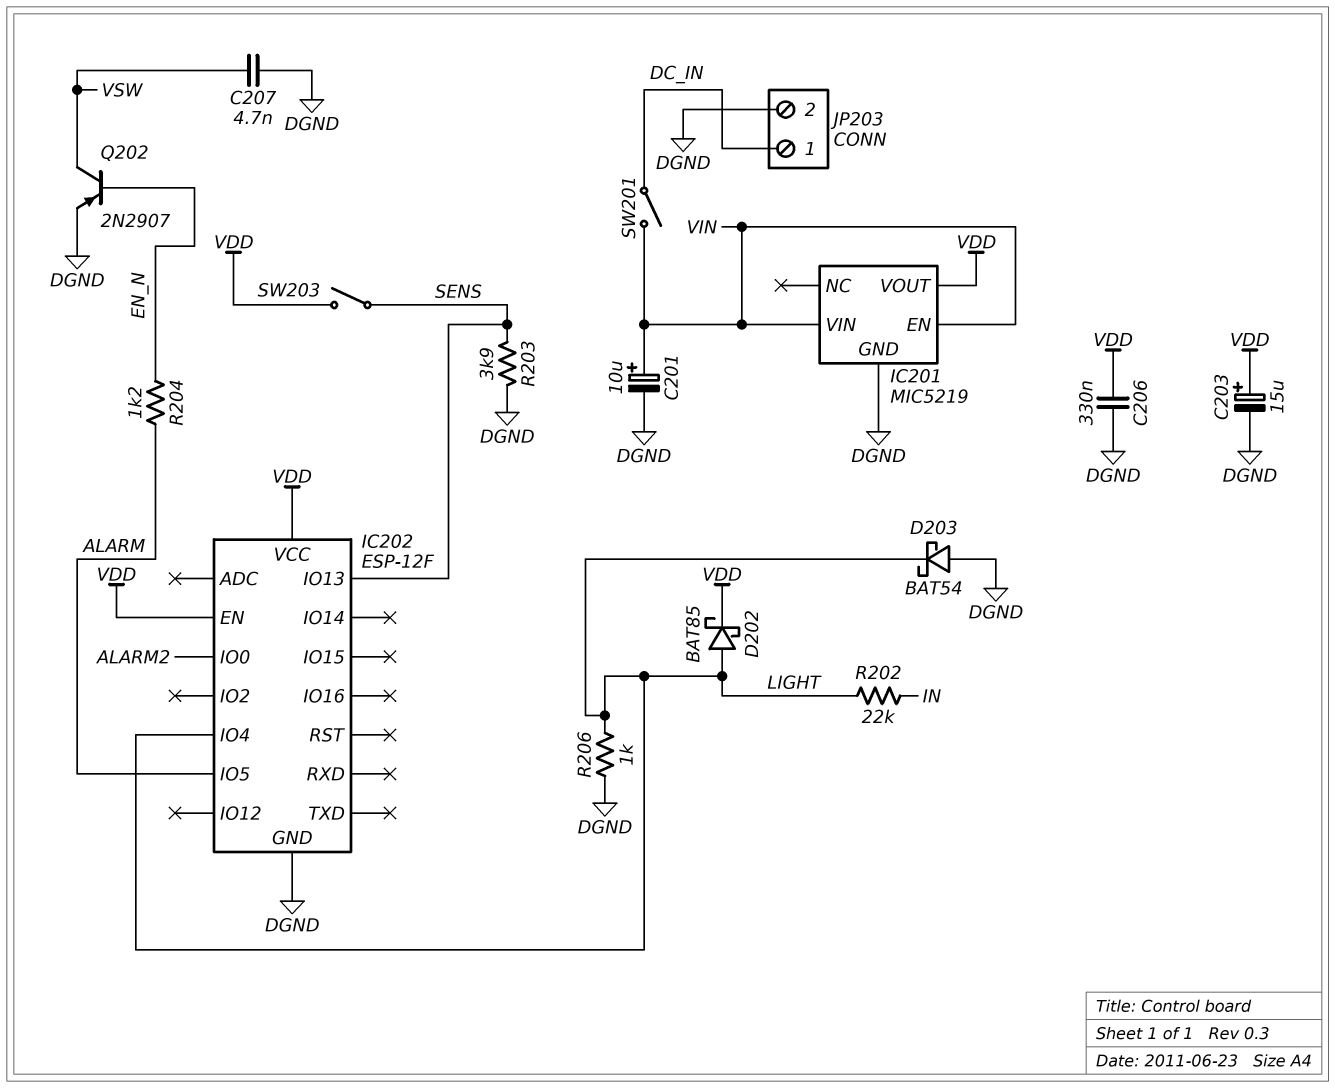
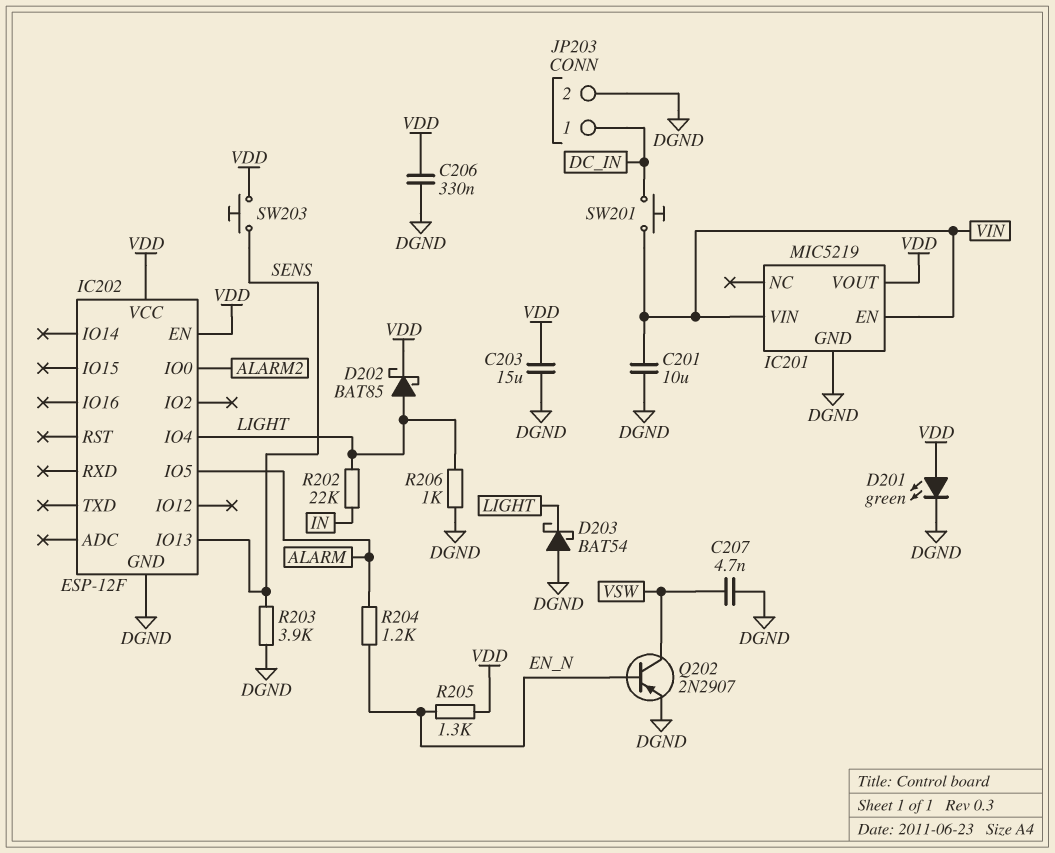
C201: 10uF (plus VIN, minus DGND) -> 10uF (DGND, VIN)
C203: 15uF (plus VDD, minus DGND) -> 15uF (DGND, VDD)
D201: none -> LED green (A VDD, K DGND)
R205: none -> 1.3k (EN_N, VDD)
SW201: switch (DC_IN, VIN) -> button (DC_IN, VIN)
SW203: switch (SENS, VDD) -> button (SENS, VDD)

